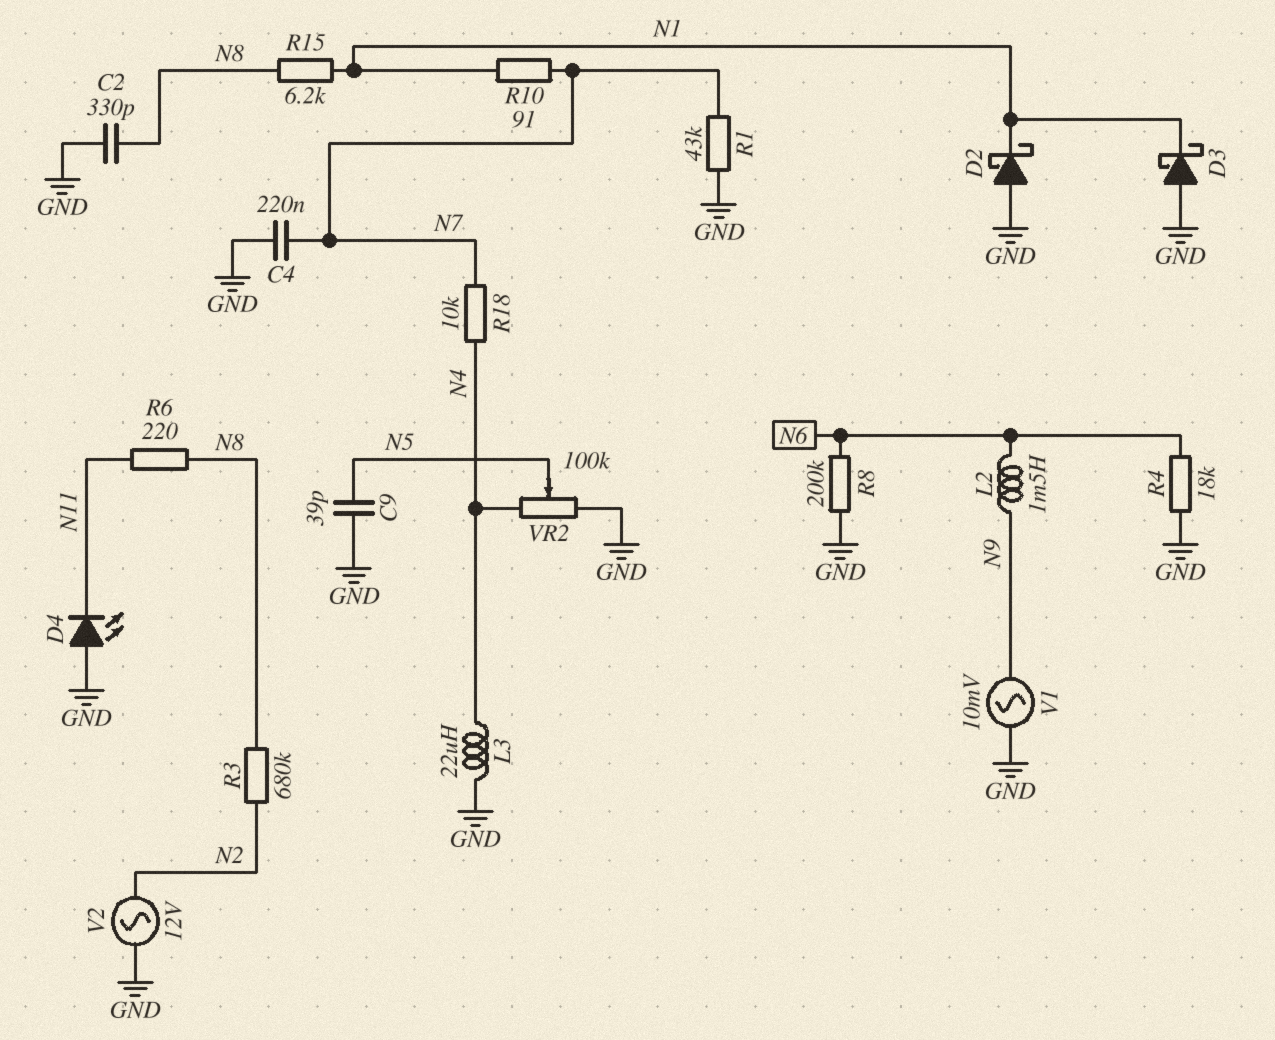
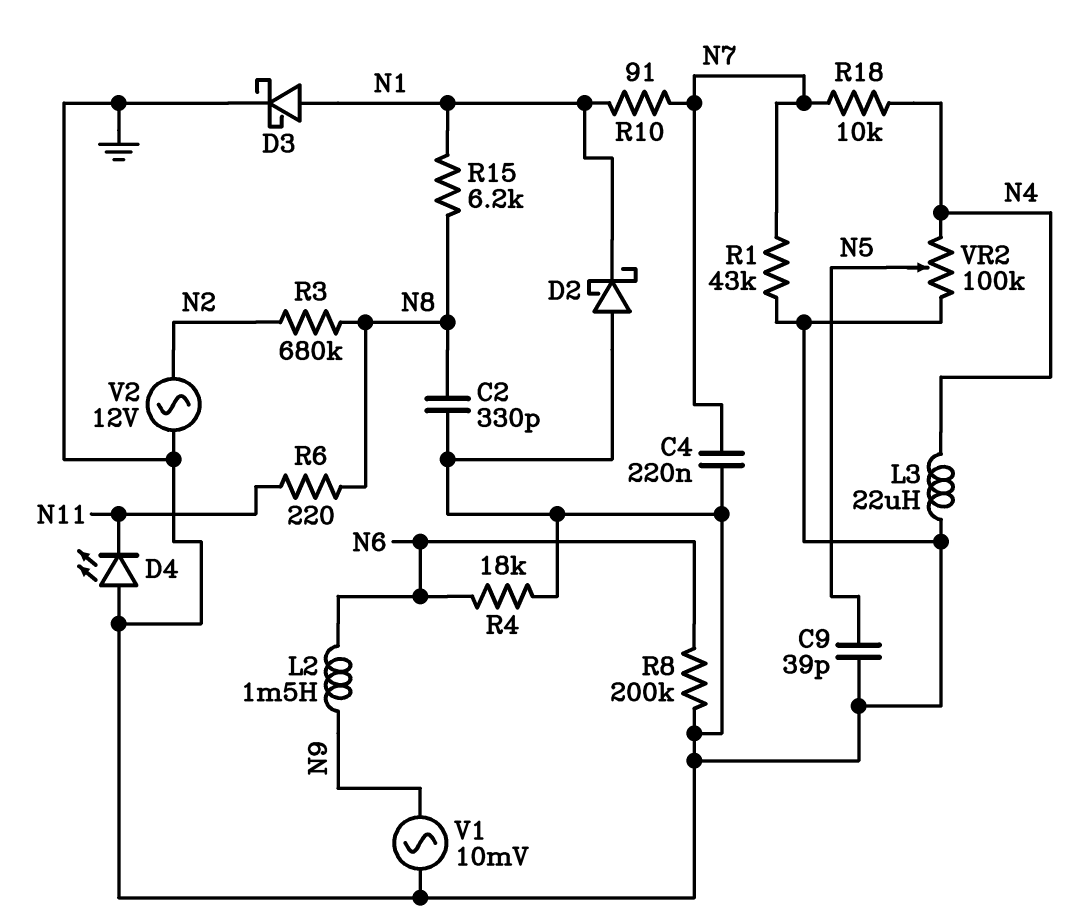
D3: schottky (A GND, K N1) -> schottky (A N1, K GND)

